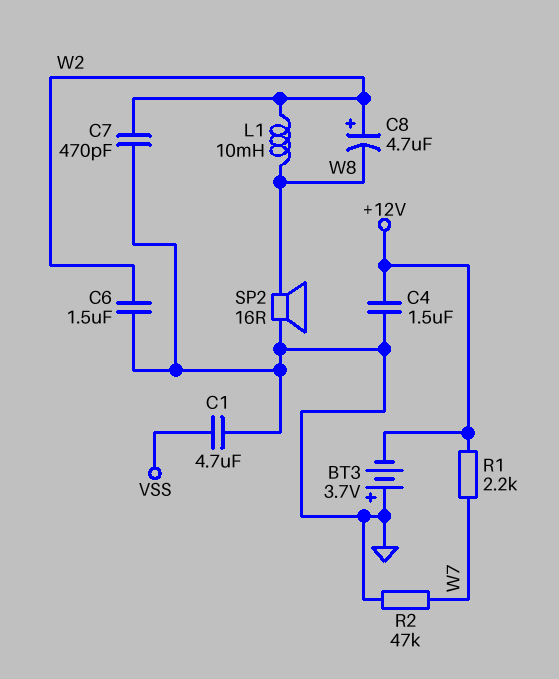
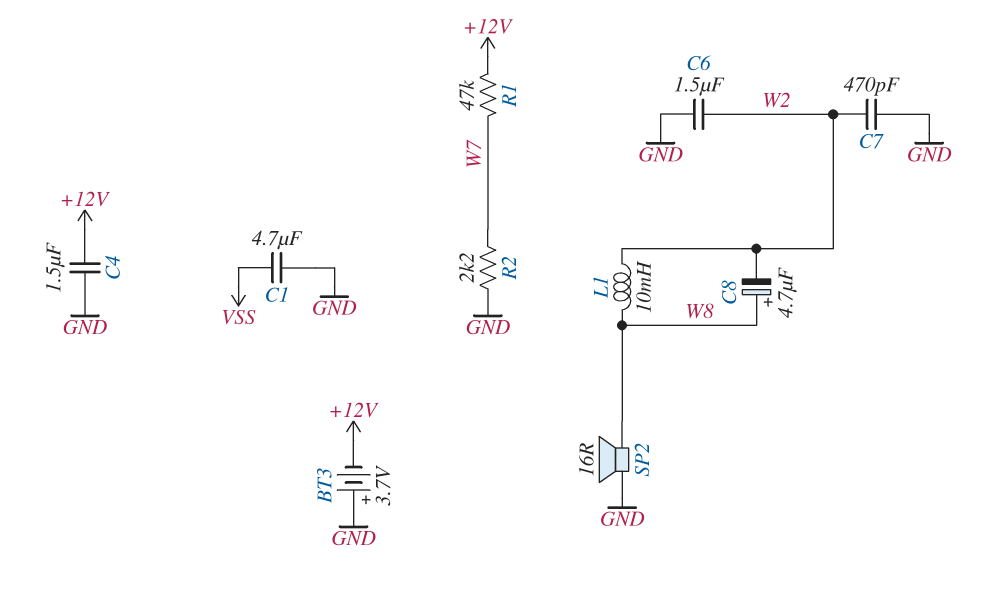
C8: 4.7uF (plus W2, minus W8) -> 4.7uF (plus W8, minus W2)
R1: 2.2k (+12V, W7) -> 47k (+12V, W7)
R2: 47k (GND, W7) -> 2.2k (GND, W7)

